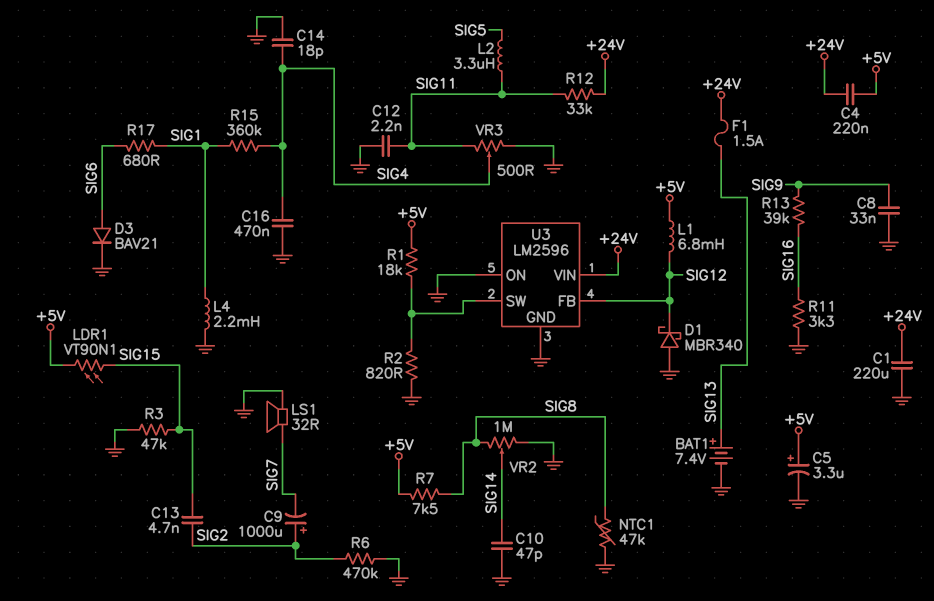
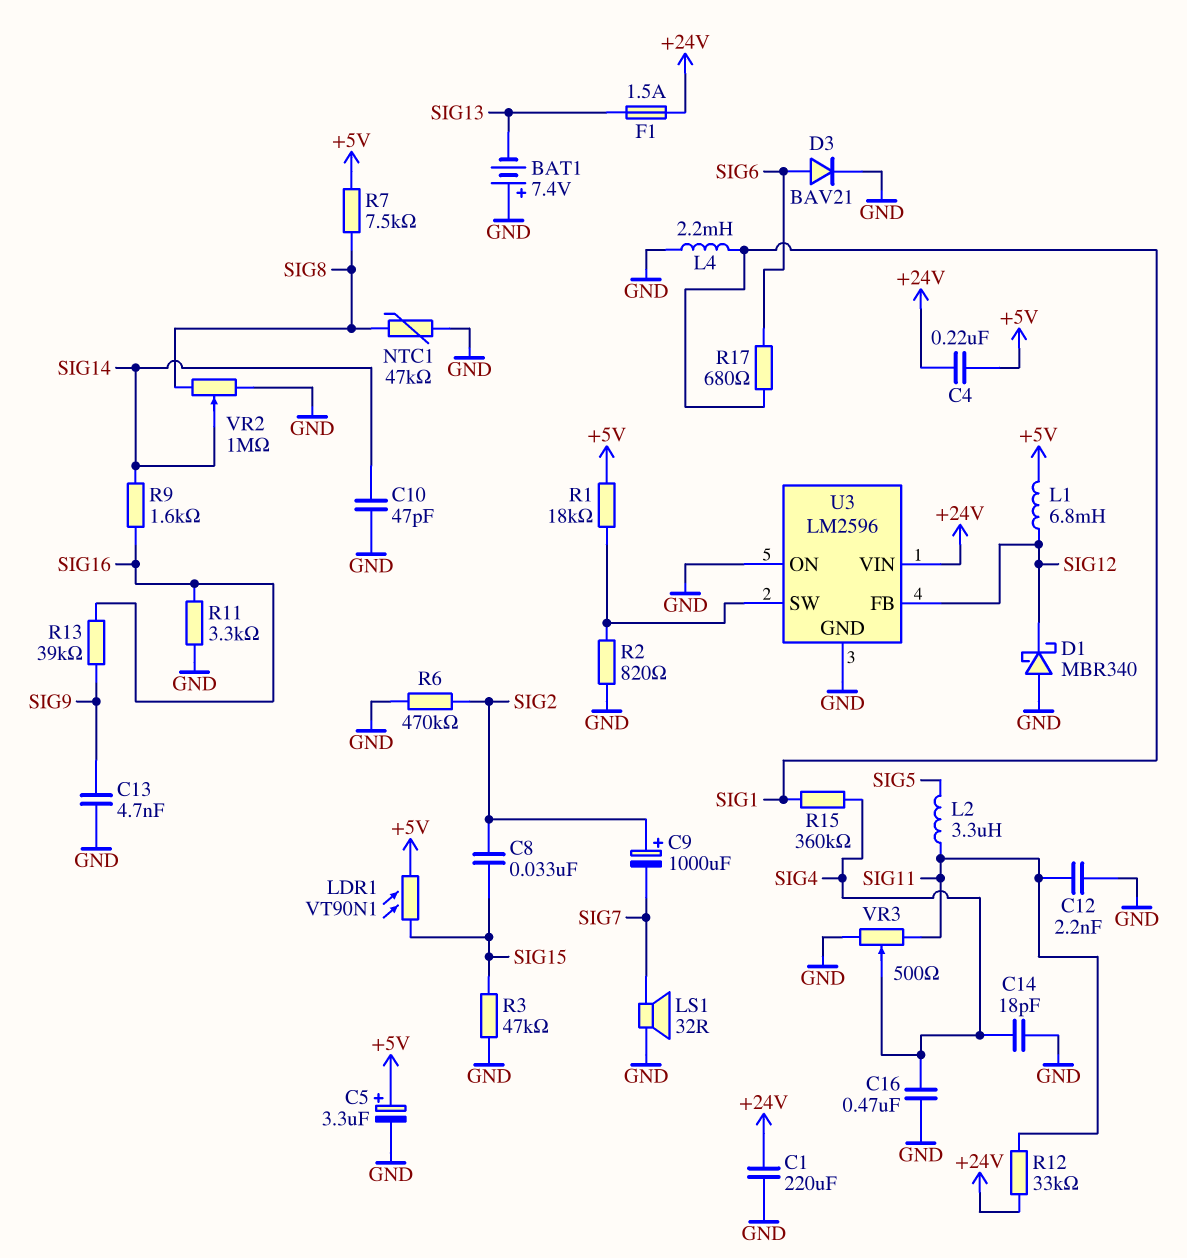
BAT1: 7.4V (plus SIG13, minus GND) -> 7.4V (plus GND, minus SIG13)
C8: 33nF (GND, SIG9) -> 33nF (SIG2, SIG15)
C13: 4.7nF (SIG2, SIG15) -> 4.7nF (GND, SIG9)
R9: none -> 1.6k (SIG14, SIG16)

